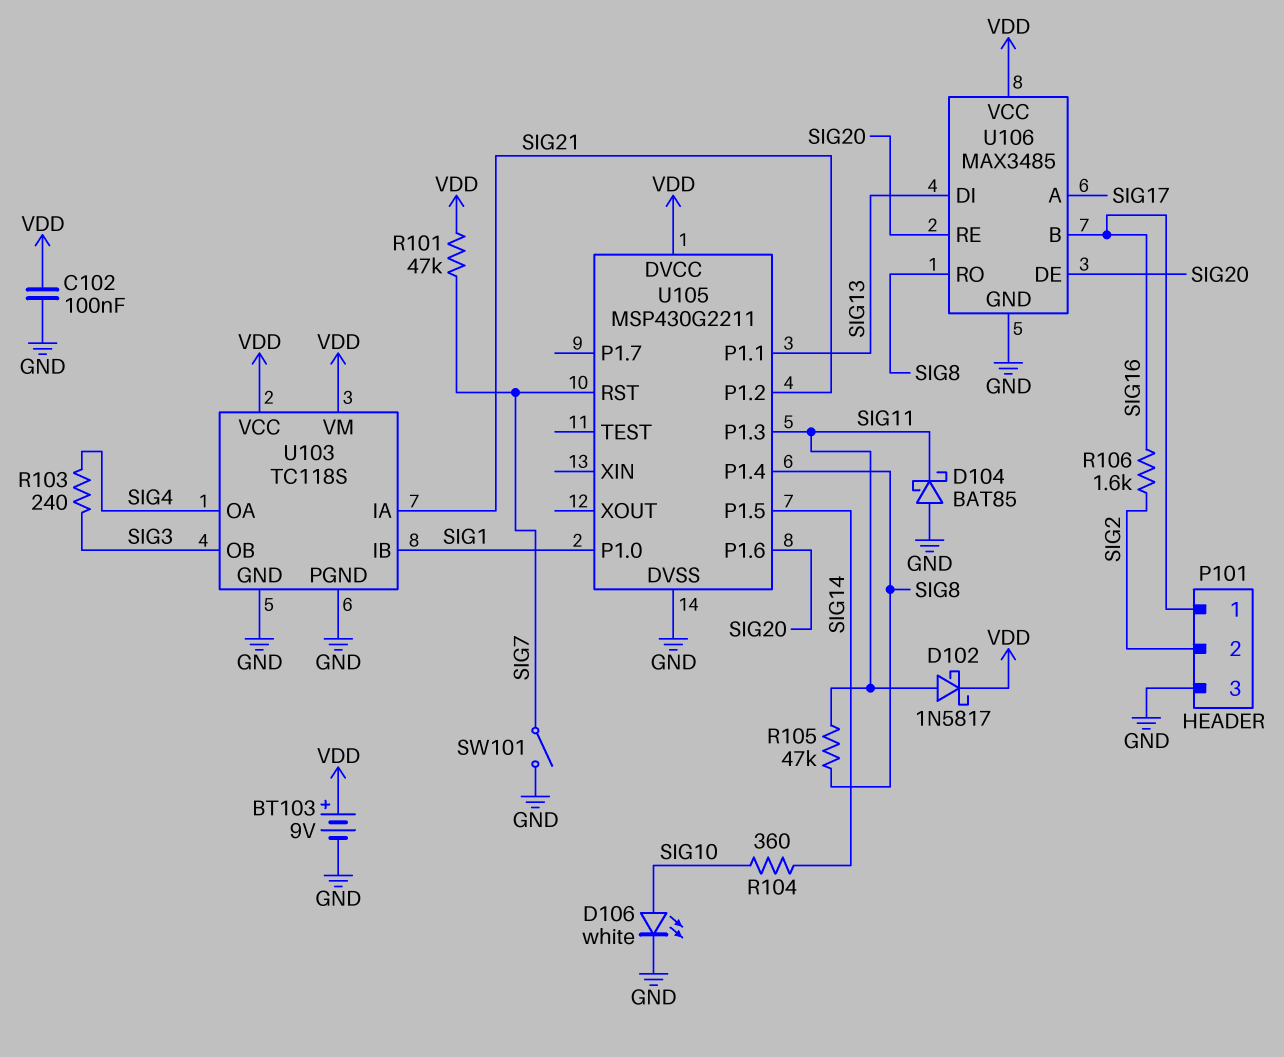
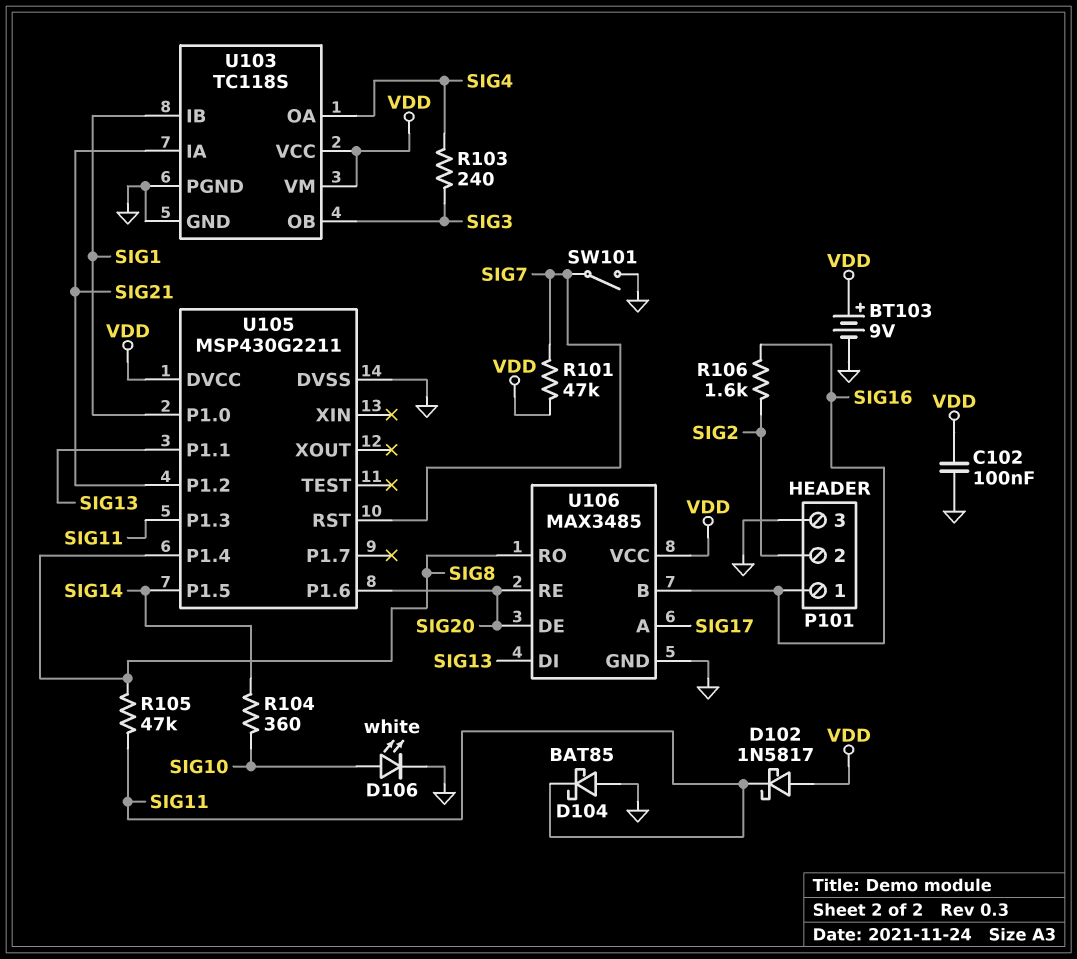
D102: schottky 1N5817 (A SIG11, K VDD) -> schottky 1N5817 (A VDD, K SIG11)

